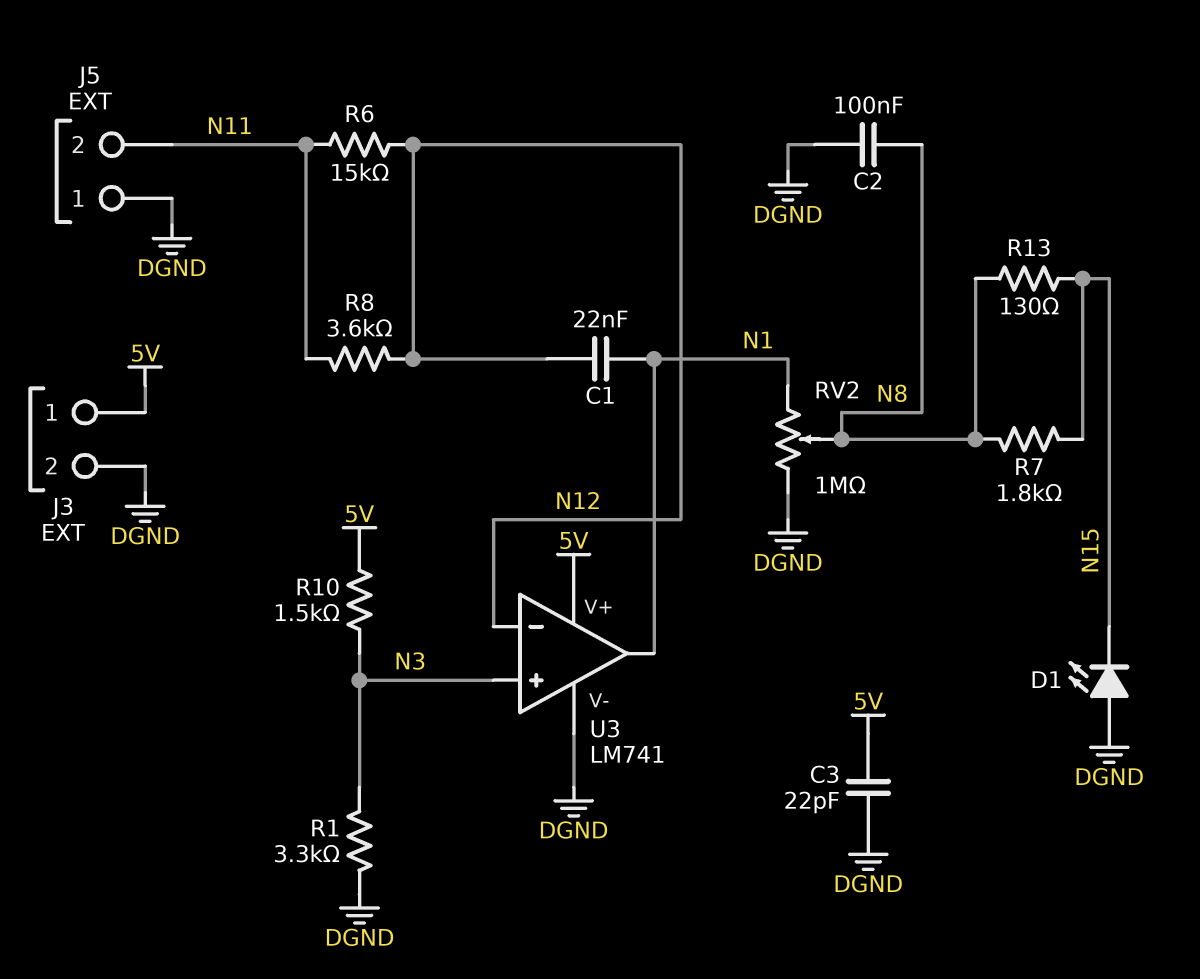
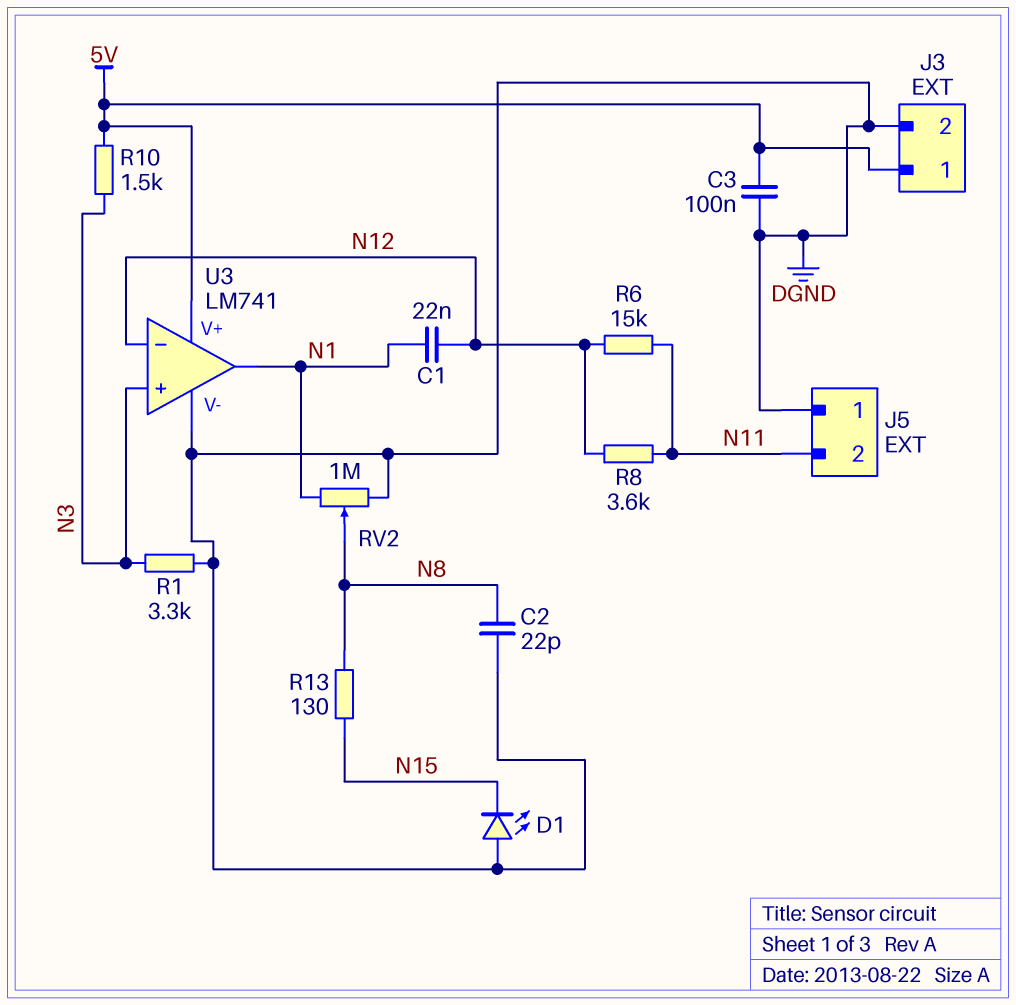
C2: 100nF (DGND, N8) -> 22pF (DGND, N8)
C3: 22pF (5V, DGND) -> 100nF (5V, DGND)
R7: 1.8k (N8, N15) -> none

